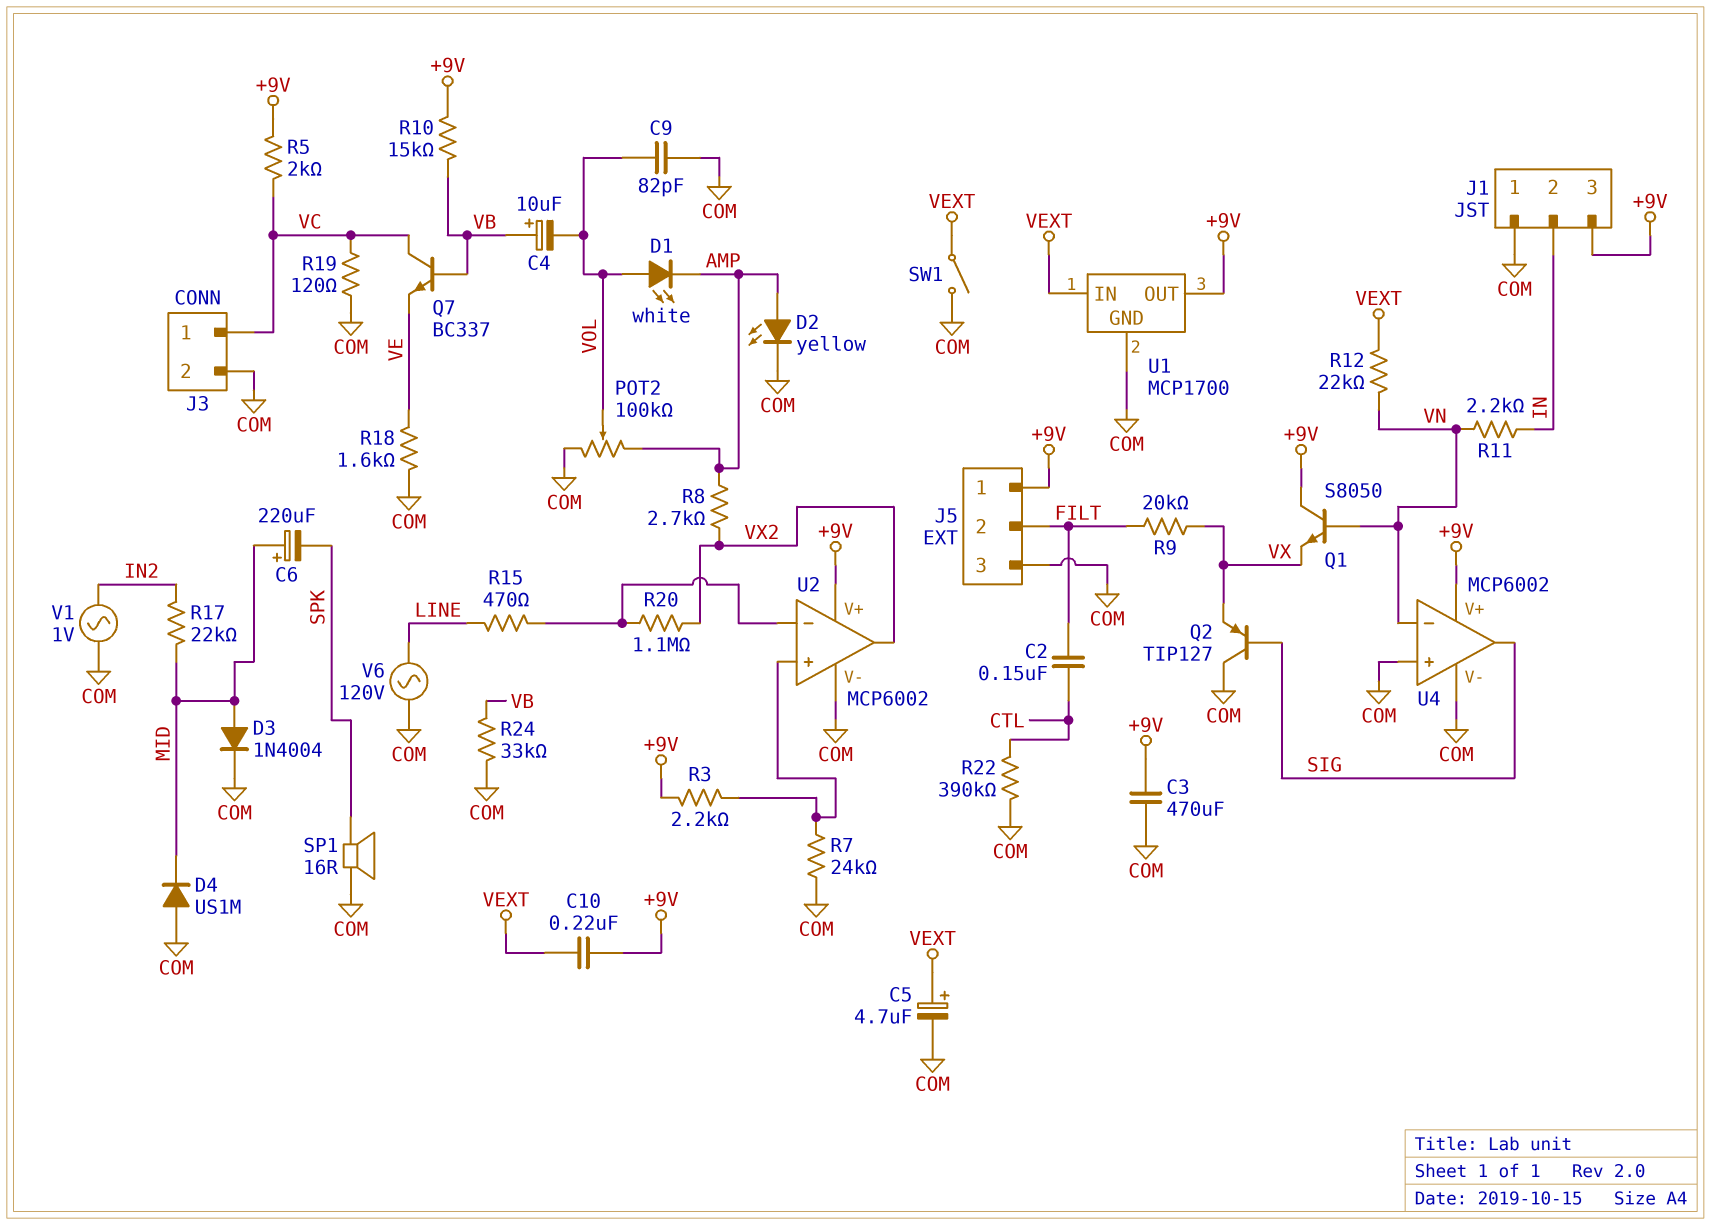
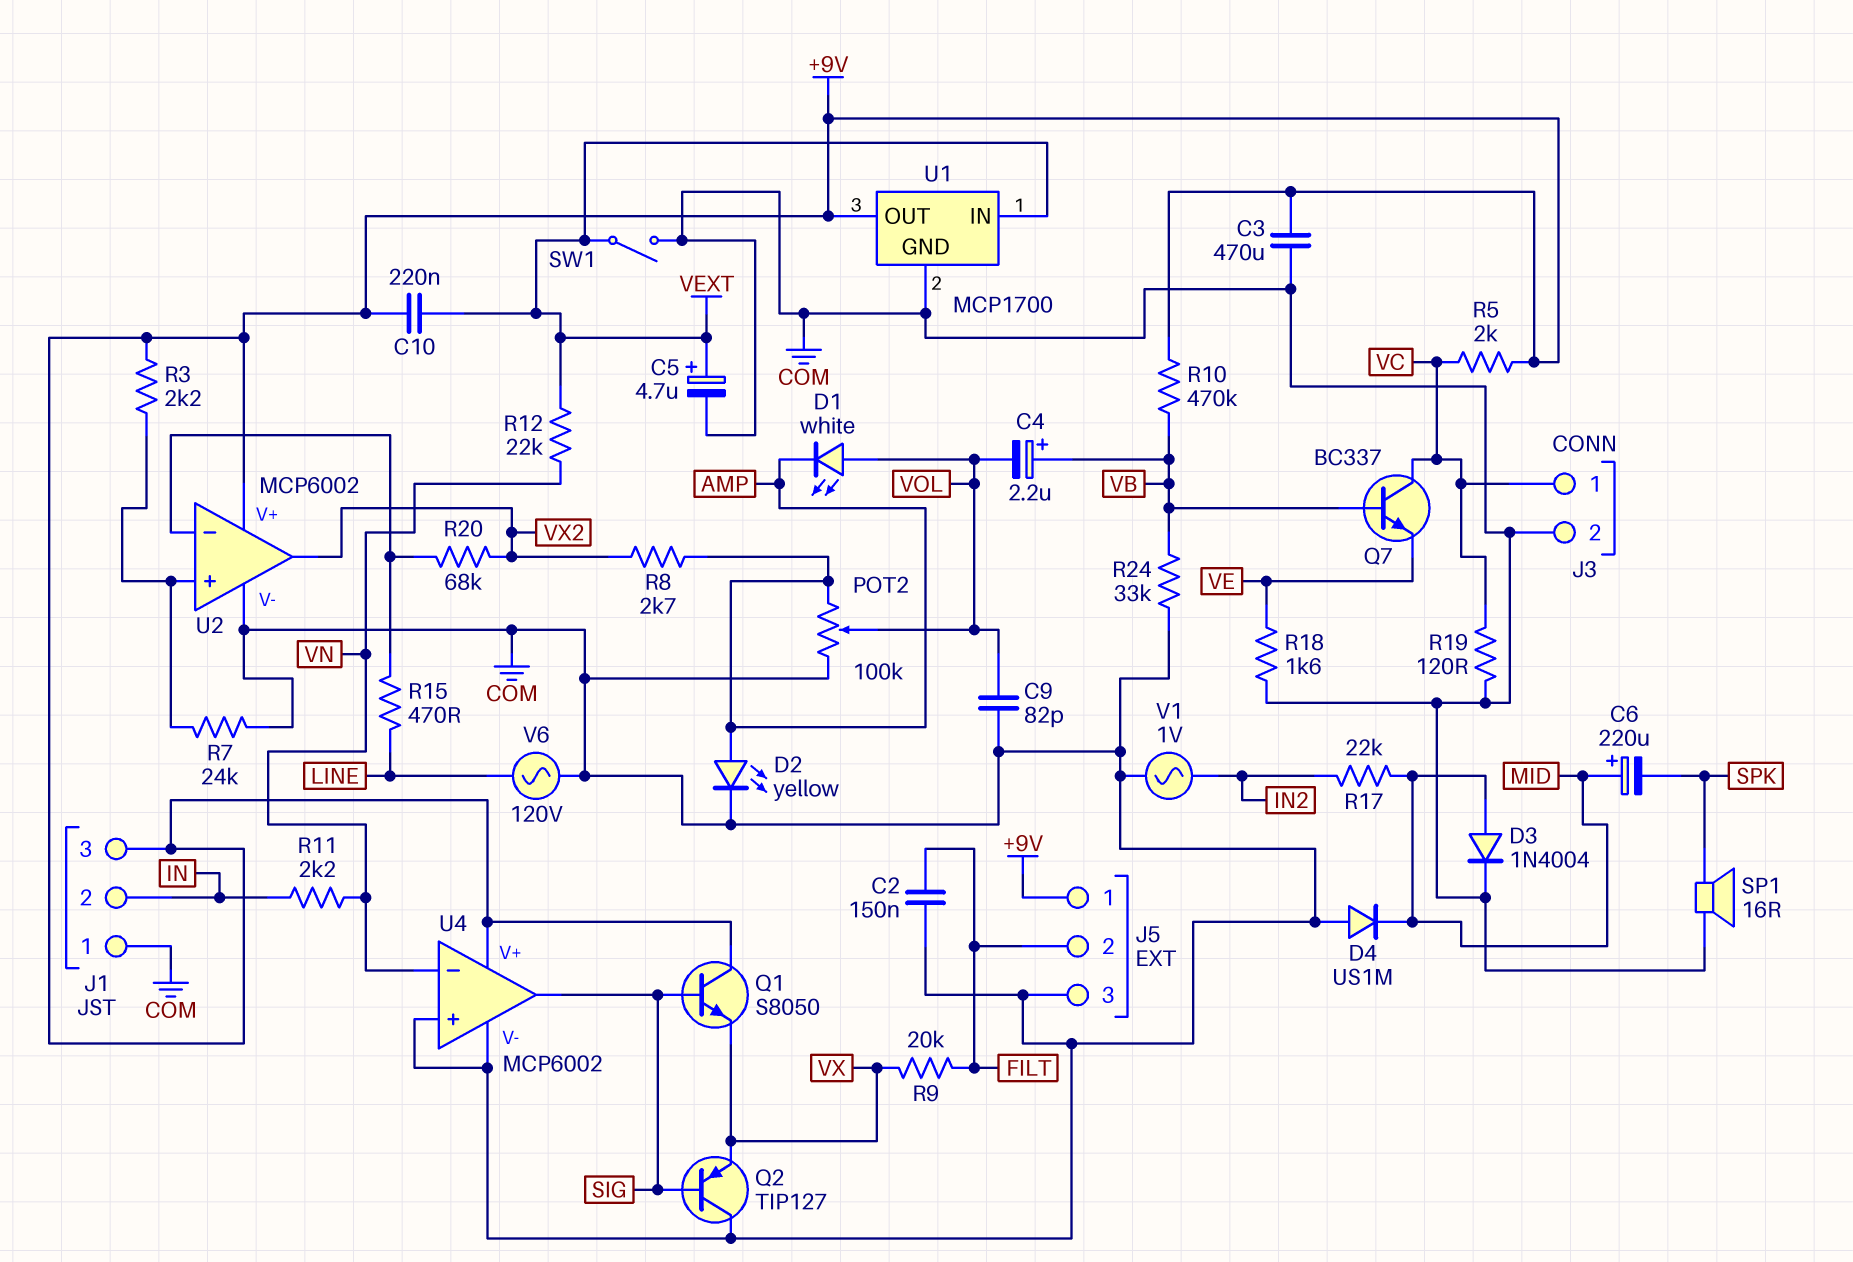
C2: 150nF (CTL, FILT) -> 150nF (COM, FILT)
C4: 10uF (plus VB, minus VOL) -> 2.2uF (plus VB, minus VOL)
Q1: NPN S8050 (B VN, C +9V, E VX) -> NPN S8050 (B SIG, C +9V, E VX)
R10: 15k (+9V, VB) -> 470k (+9V, VB)
R20: 1.1M (U2/in-, VX2) -> 68k (U2/in-, VX2)
R22: 390k (COM, CTL) -> none

